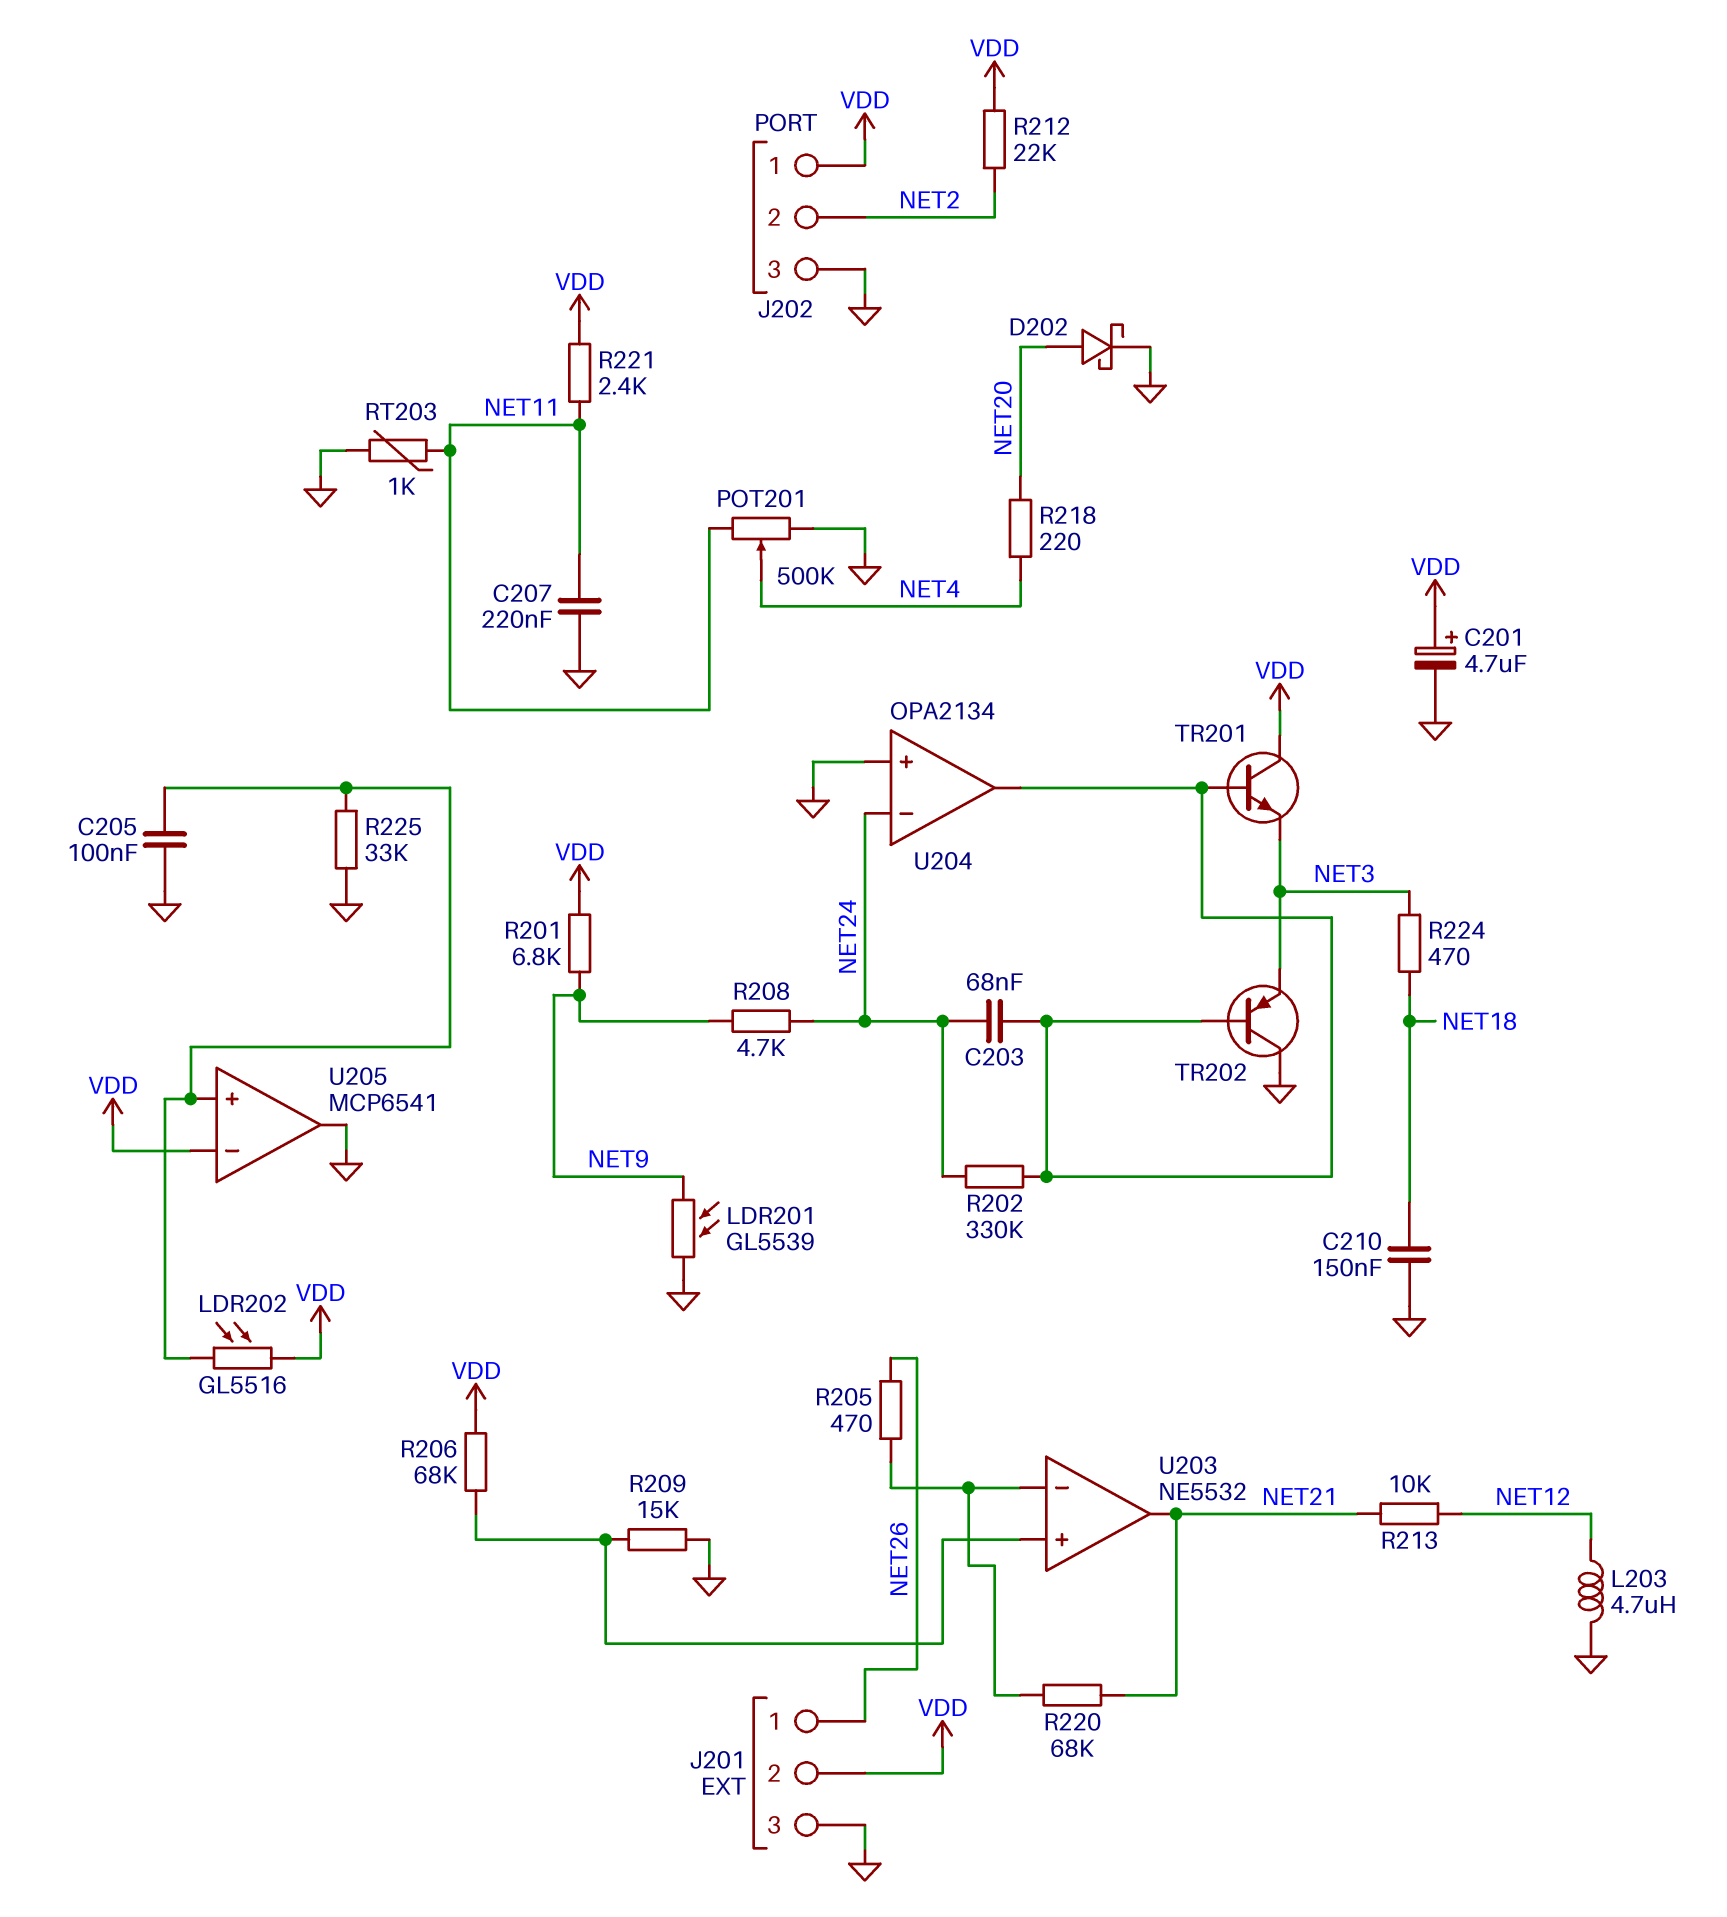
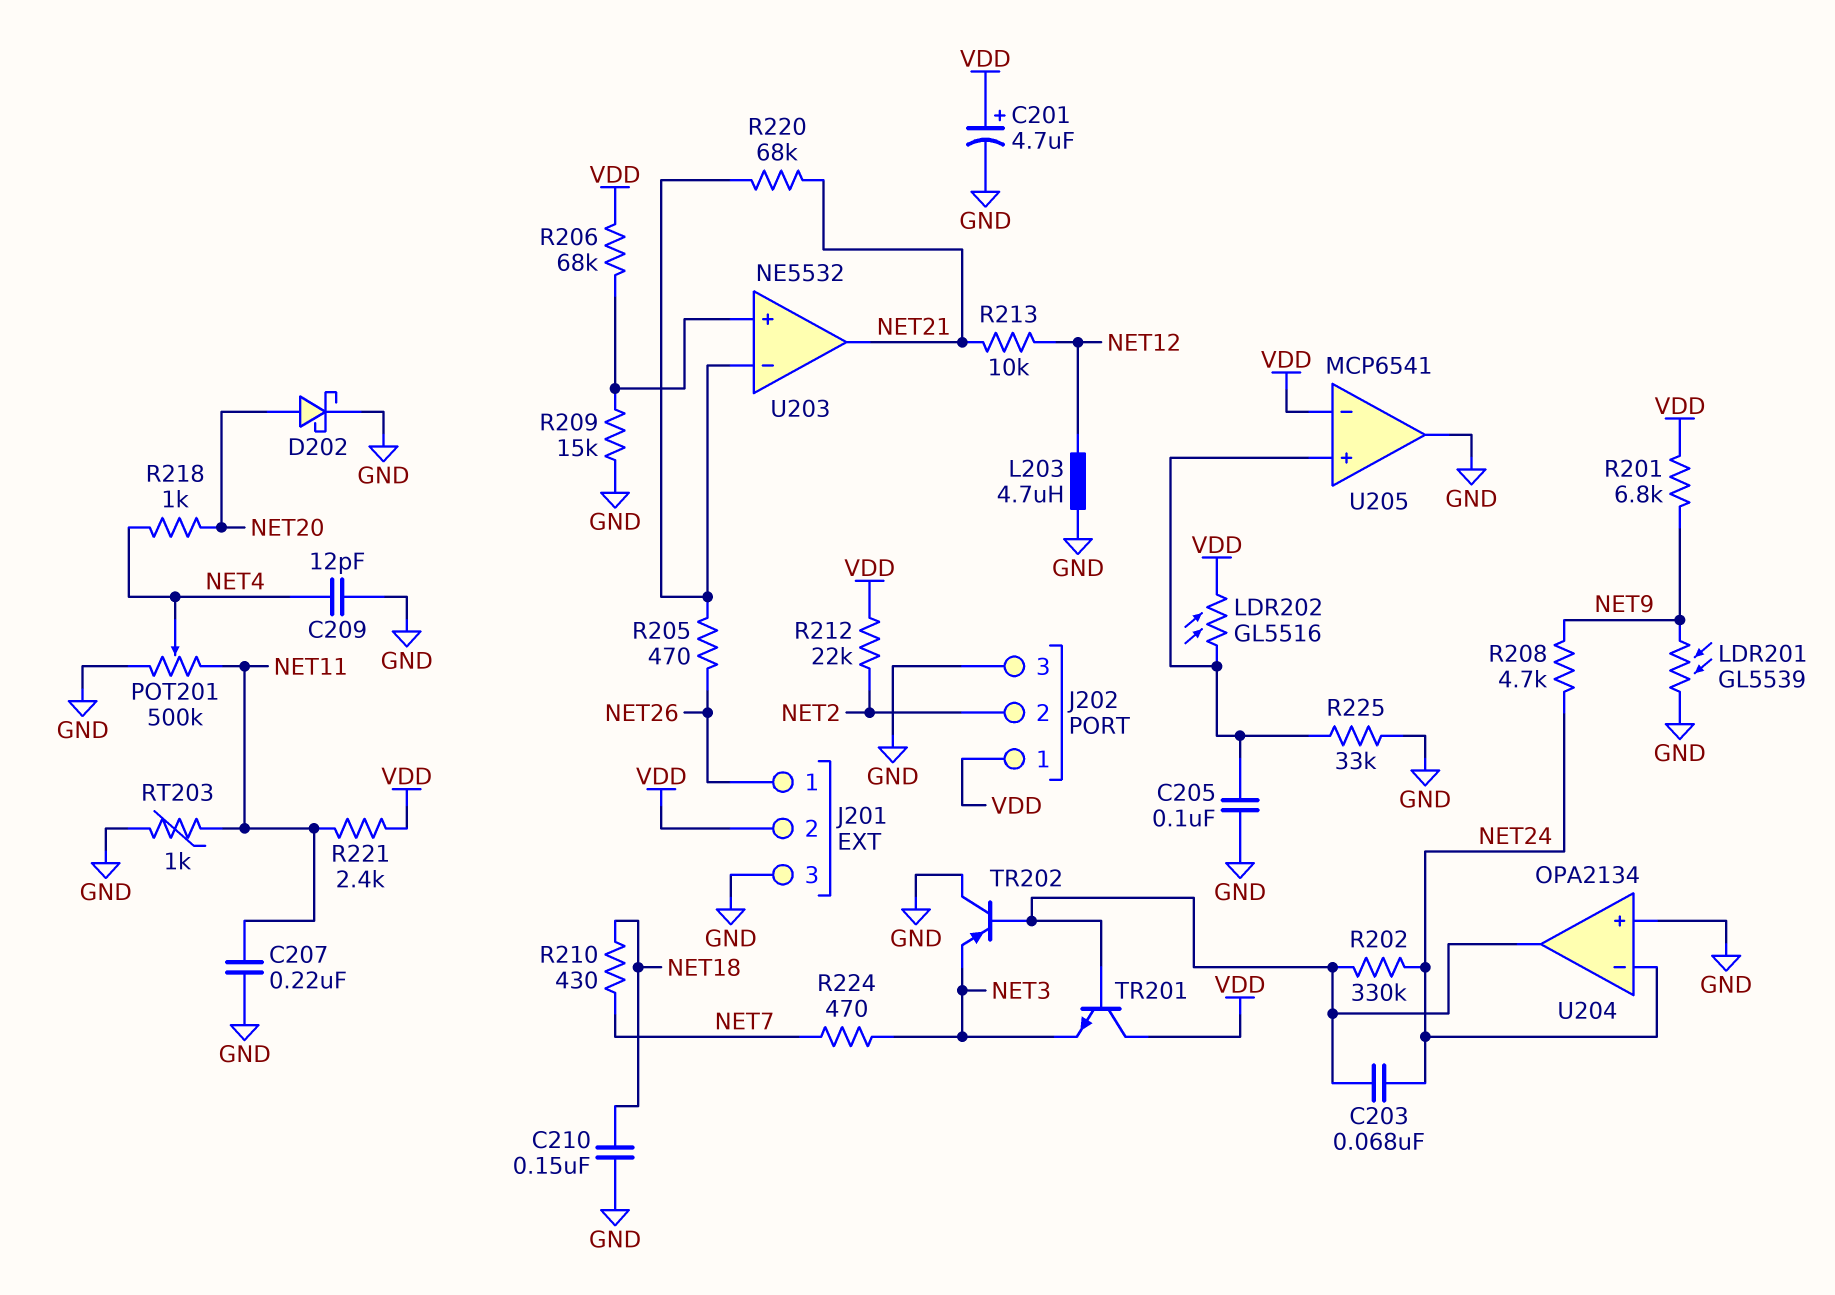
C209: none -> 12pF (GND, NET4)
R210: none -> 430 (NET7, NET18)
R218: 220 (NET4, NET20) -> 1k (NET4, NET20)
R224: 470 (NET3, NET18) -> 470 (NET3, NET7)

